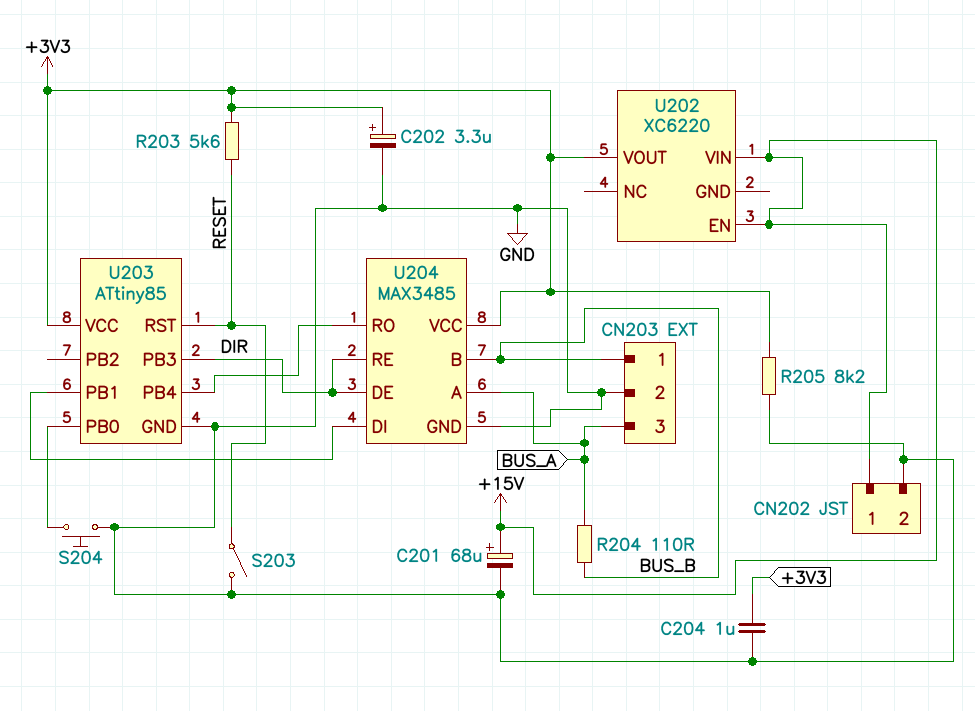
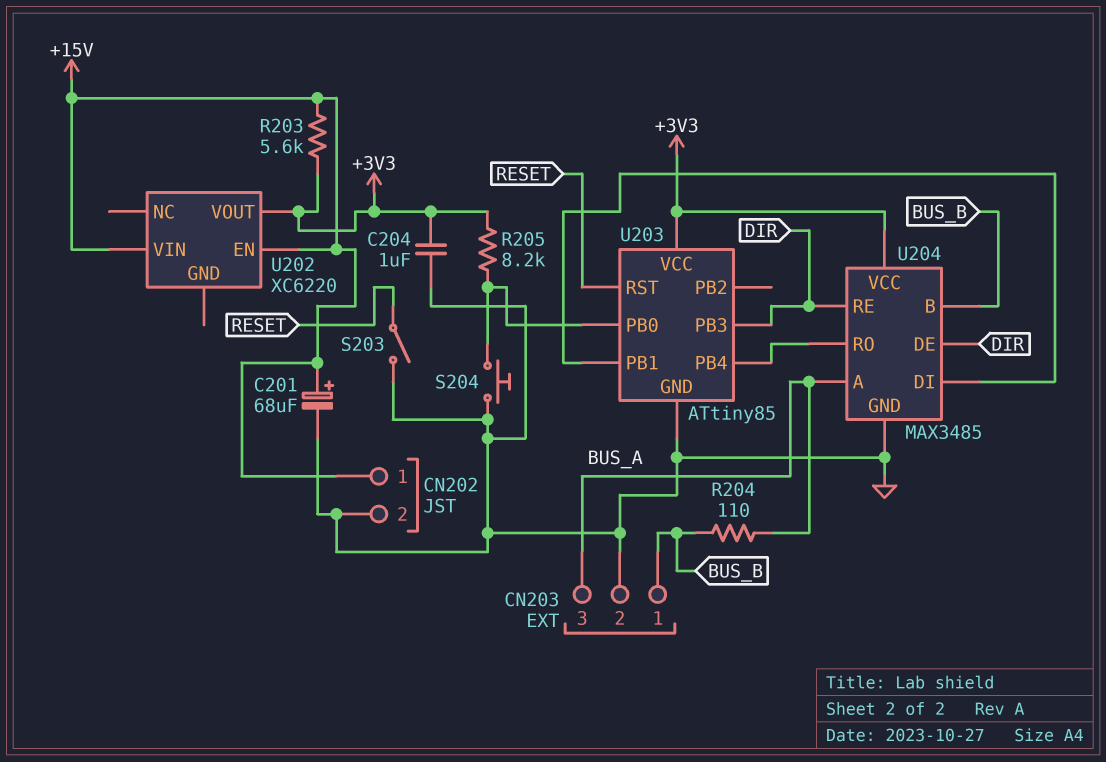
C202: 3.3uF (plus +3V3, minus GND) -> none
R203: 5.6k (+3V3, RESET) -> 5.6k (+3V3, +15V)
R205: 8.2k (+3V3, GND) -> 8.2k (+3V3, U203/PB0)

